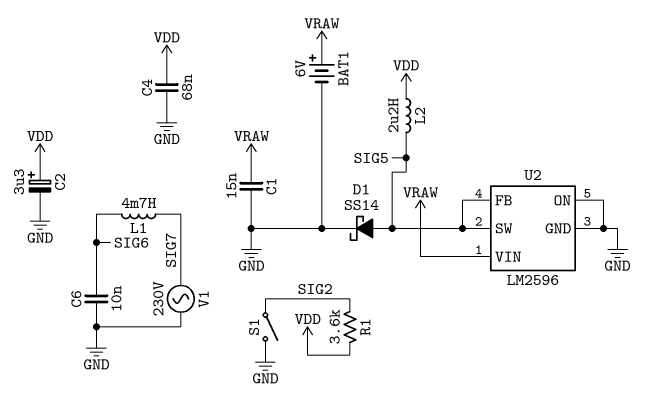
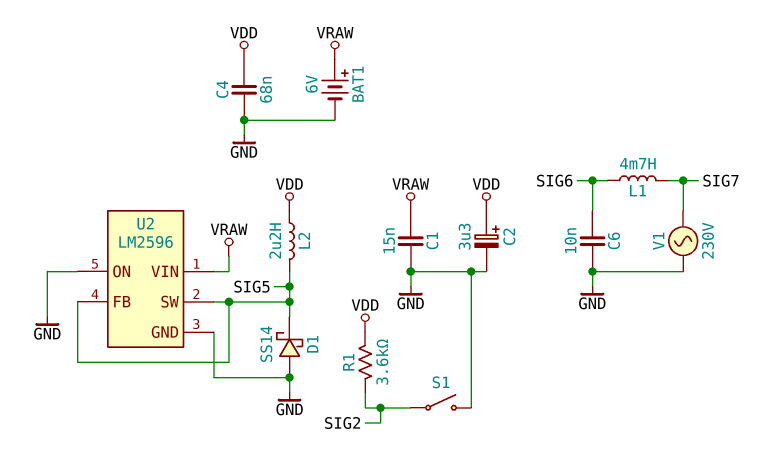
D1: schottky SS14 (A SIG5, K GND) -> schottky SS14 (A GND, K SIG5)

